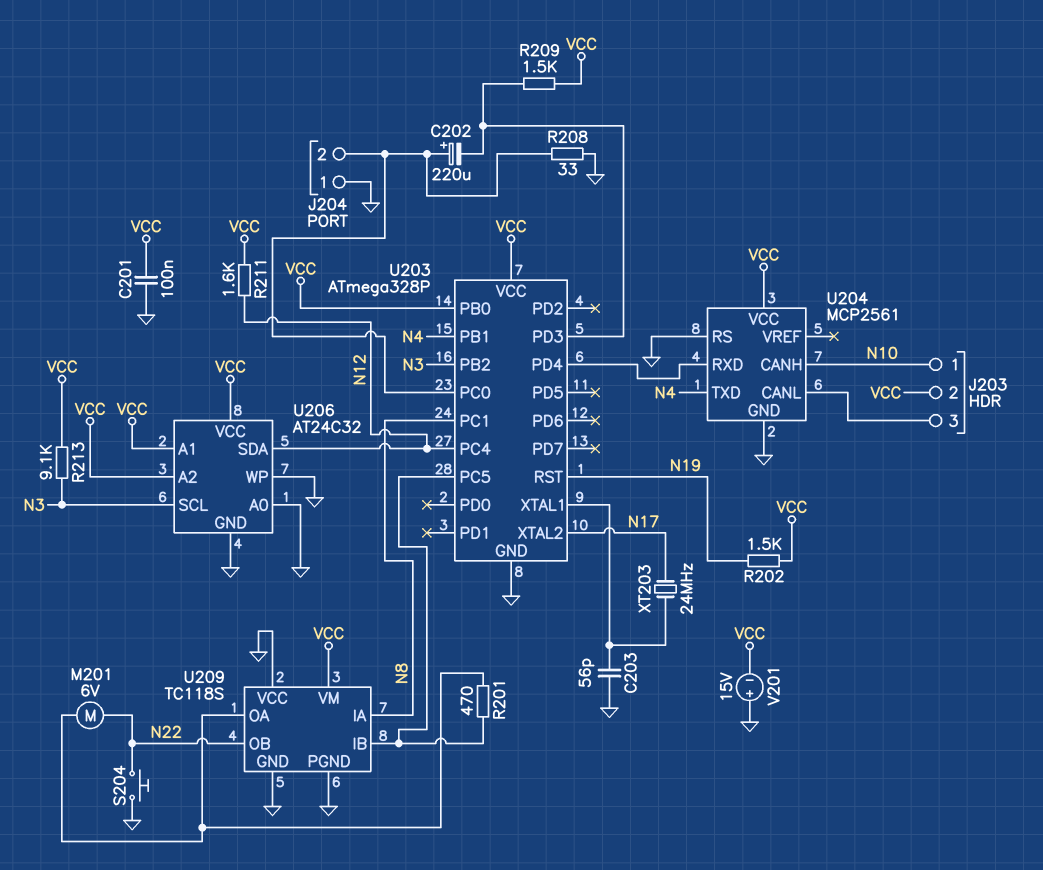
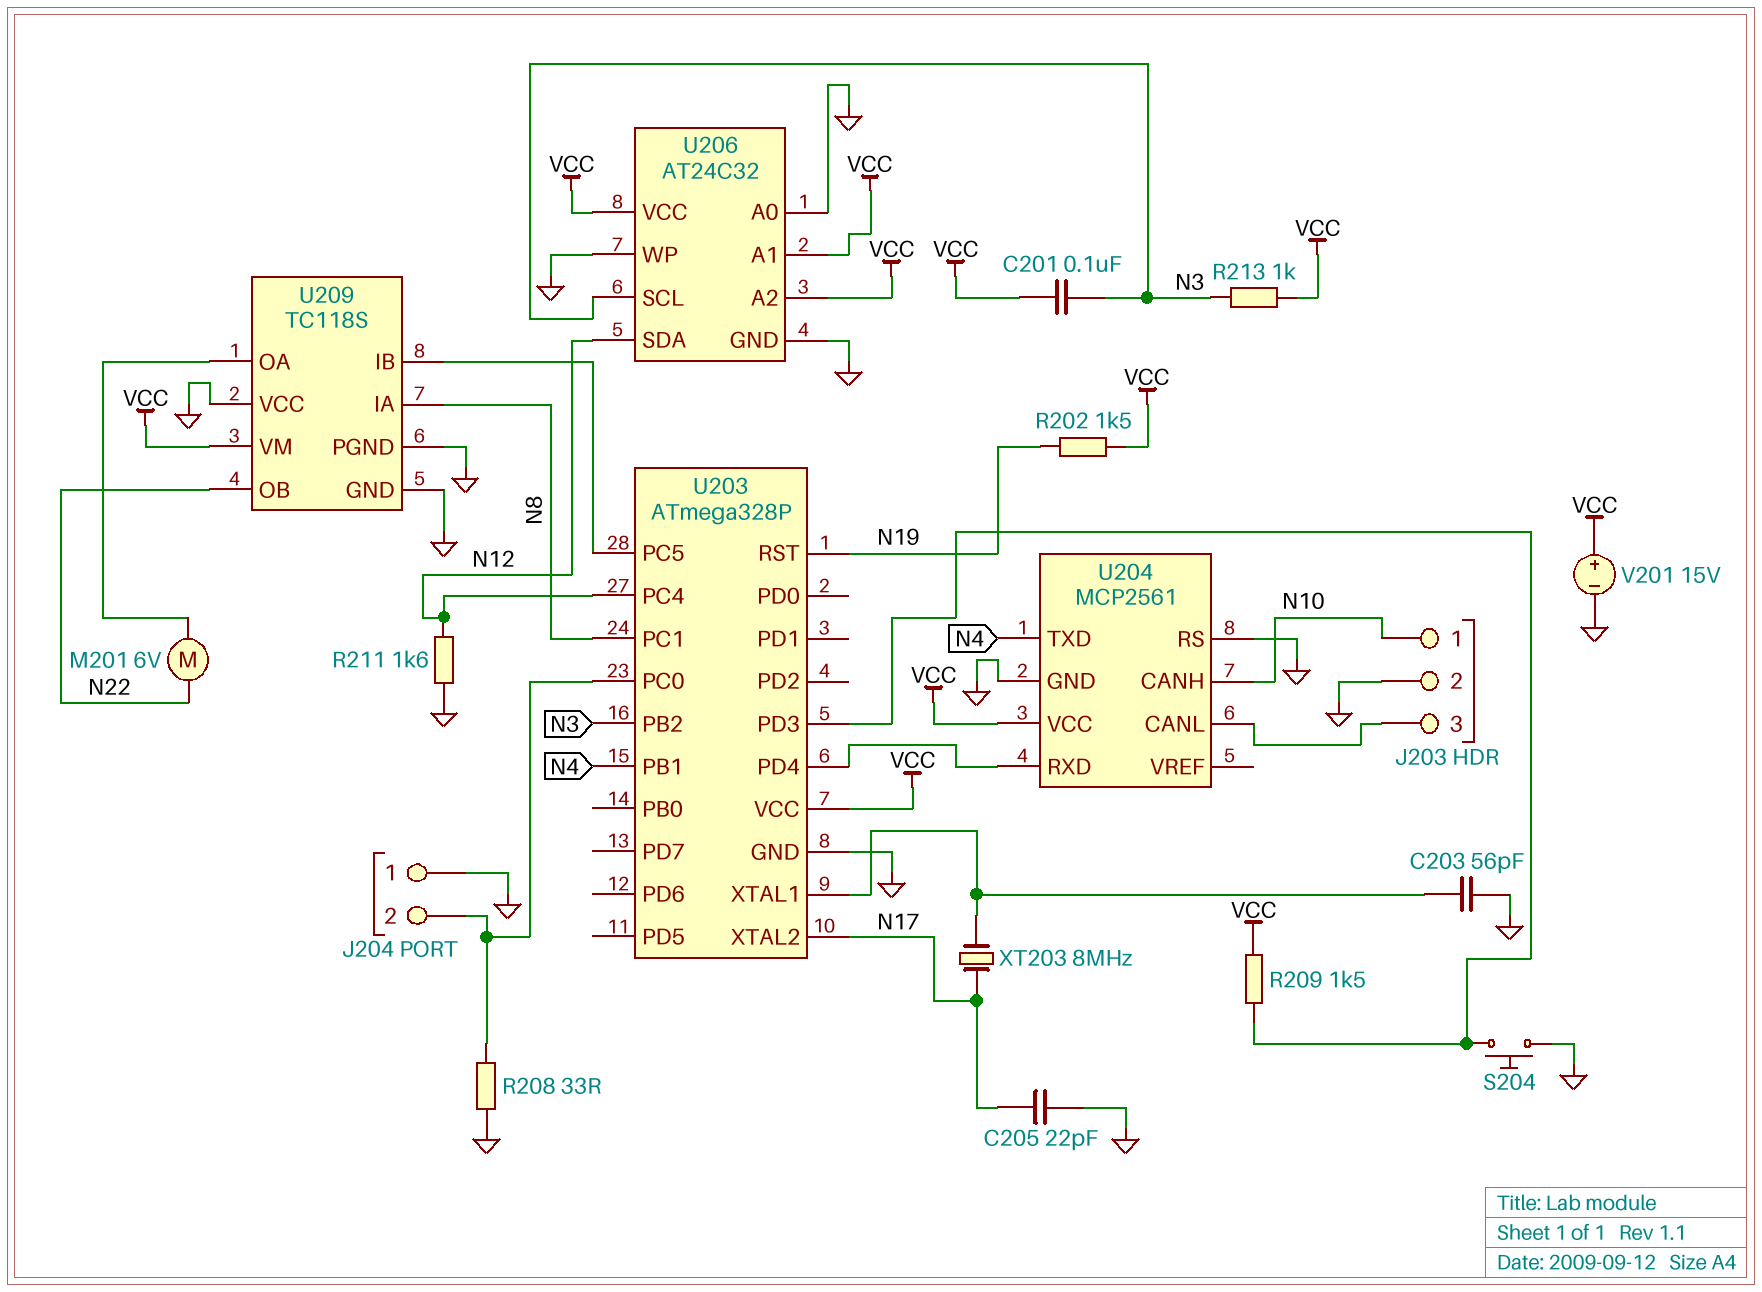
C201: 100nF (GND, VCC) -> 100nF (N3, VCC)
C202: 220uF (plus J204/2, minus U203/PD3) -> none
C205: none -> 22pF (GND, N17)
J203 pin 2: VCC -> GND
R201: 470 (U203/PC5, U209/OA) -> none
R211: 1.6k (N12, VCC) -> 1.6k (GND, N12)
R213: 9.1k (N3, VCC) -> 1k (N3, VCC)
S204: button (GND, N22) -> button (GND, U203/PD3)
U203 pin PB0: VCC -> none
V201: 15V (plus GND, minus VCC) -> 15V (plus VCC, minus GND)
XT203: 24MHz (N17, U203/XTAL1) -> 8MHz (N17, U203/XTAL1)

